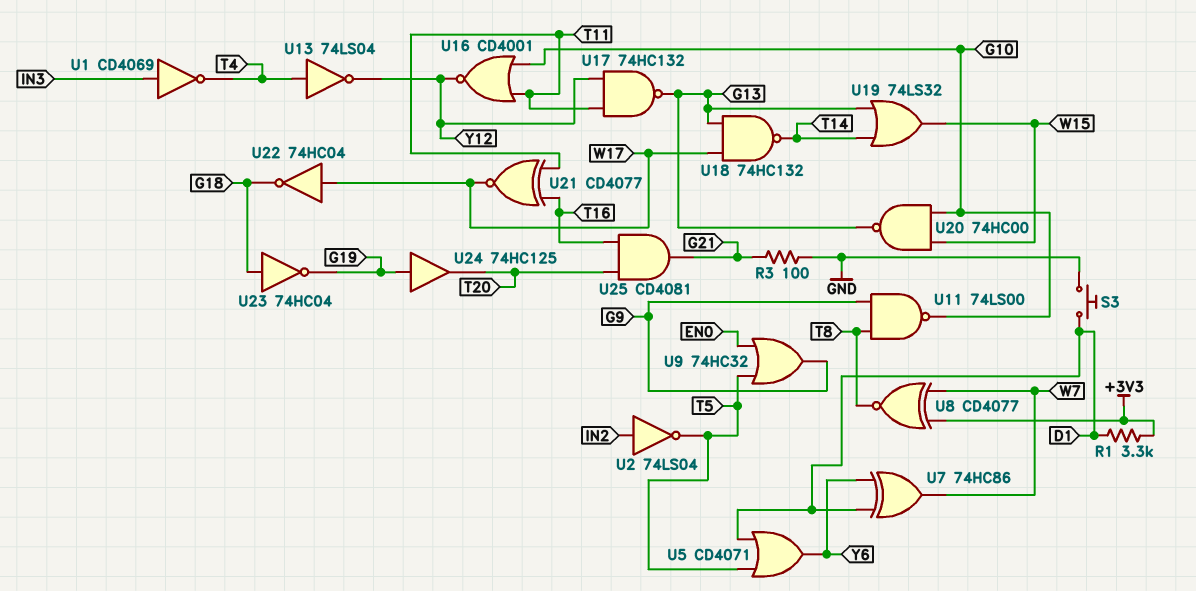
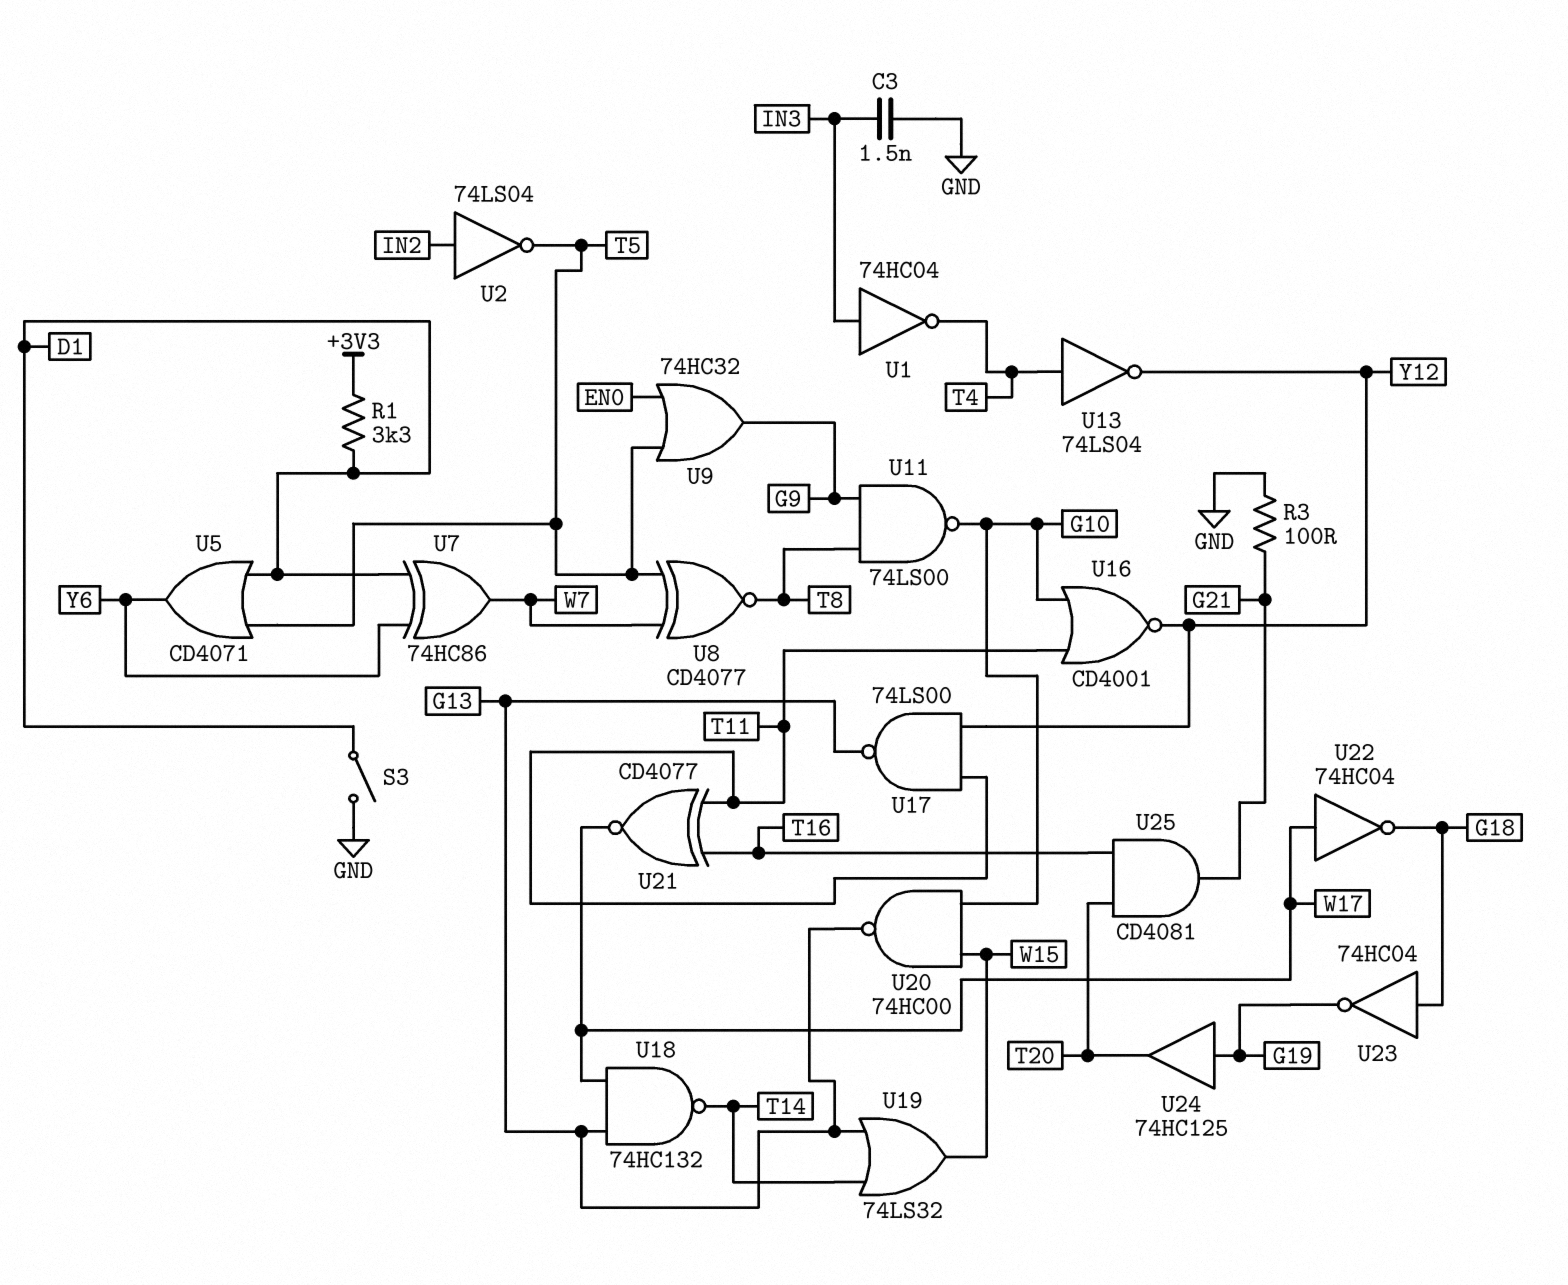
C3: none -> 1.5nF (GND, IN3)
S3: button (D1, GND) -> switch (D1, GND)
U1: NOT CD4069 (in IN3, out T4) -> NOT 74HC04 (in IN3, out T4)
U8: XNOR CD4077 (in +3V3, in W7, out T8) -> XNOR CD4077 (in T5, in W7, out T8)
U17: NAND 74HC132 (in T11, in Y12, out G13) -> NAND 74LS00 (in T11, in Y12, out G13)

